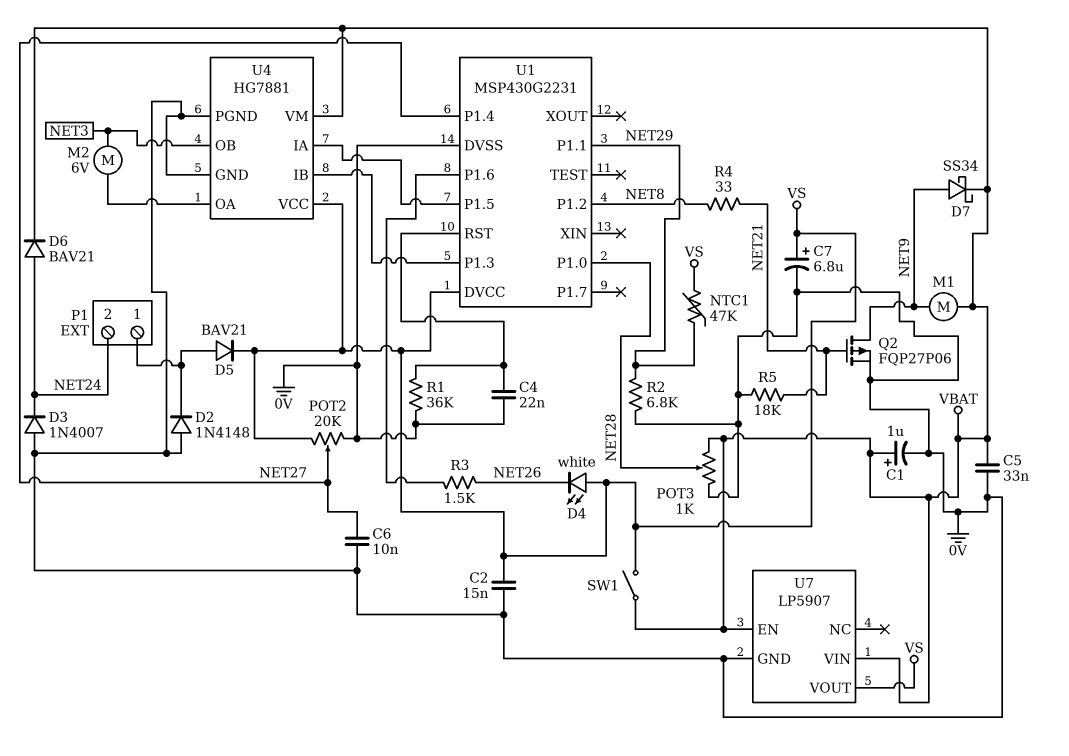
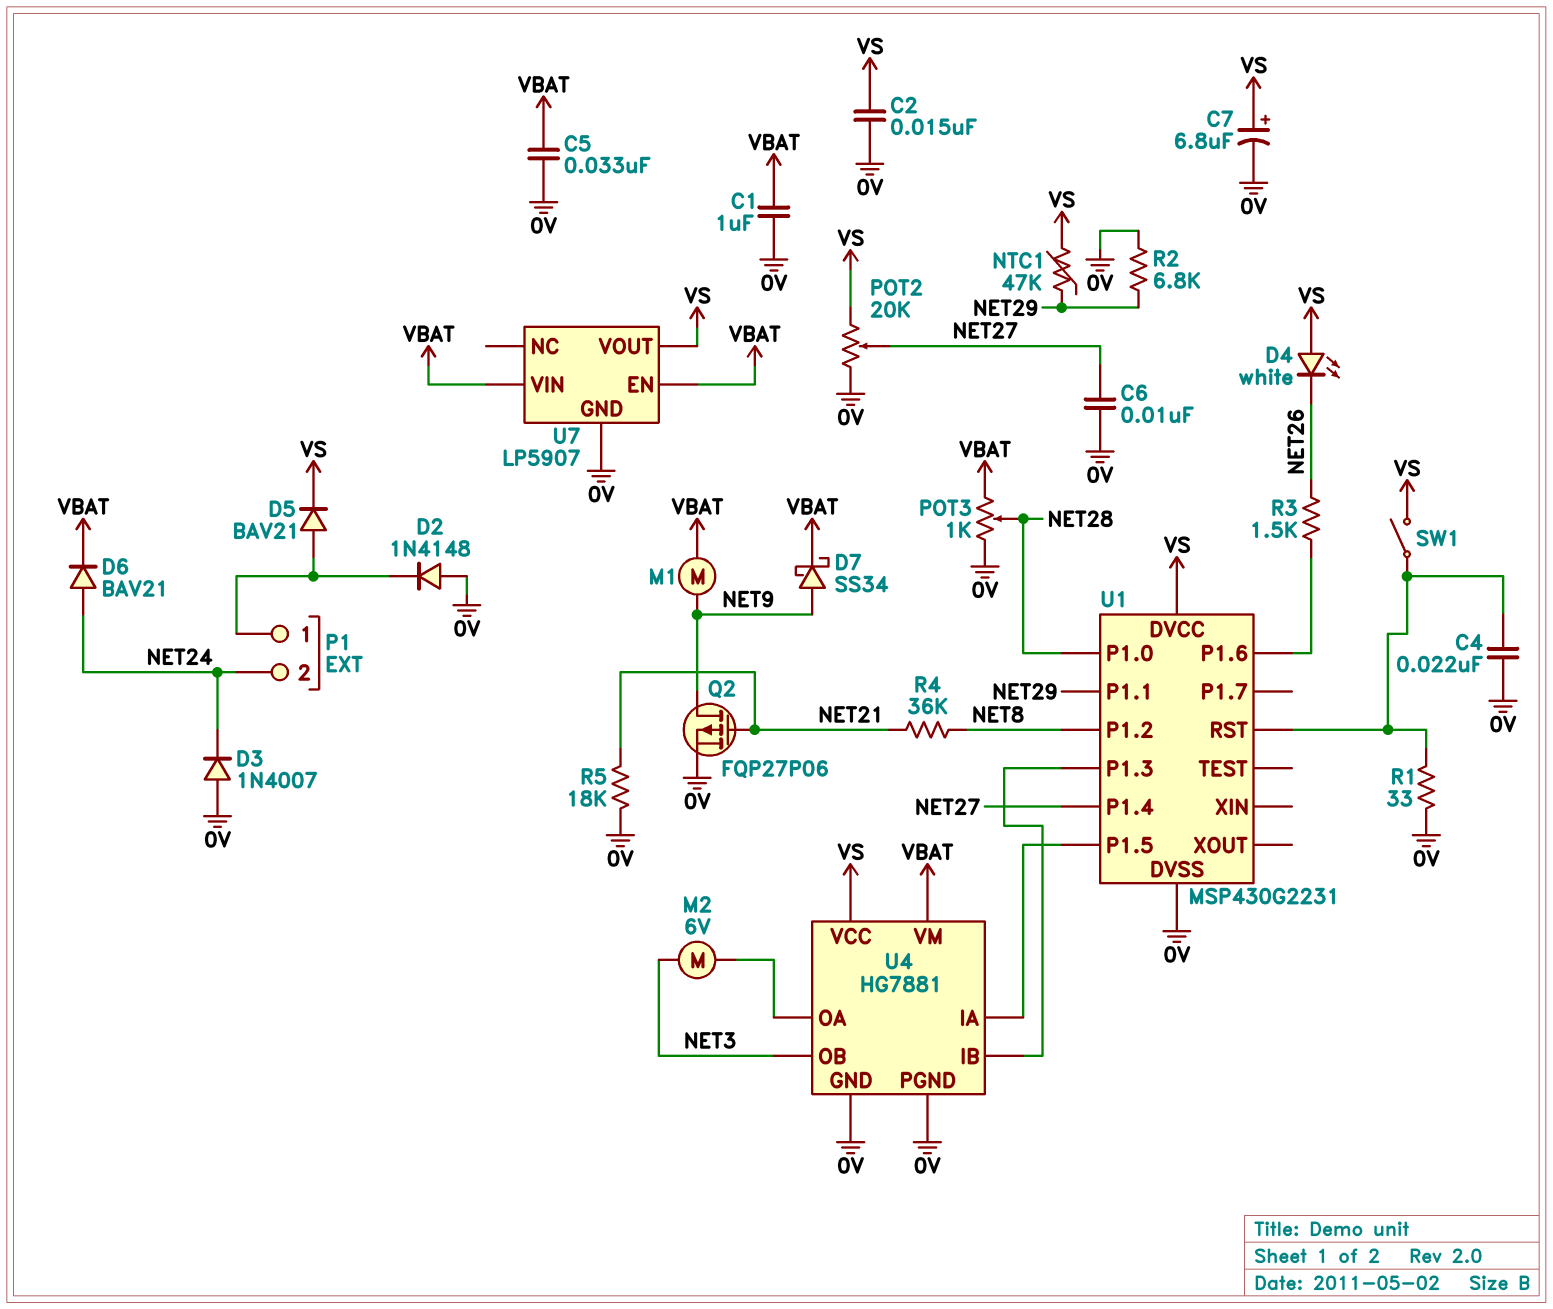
C1: 1uF (plus VBAT, minus 0V) -> 1uF (0V, VBAT)
R1: 36k (0V, U1/RST) -> 33 (0V, U1/RST)
R4: 33 (NET8, NET21) -> 36k (NET8, NET21)
SW1: switch (VBAT, VS) -> switch (U1/RST, VS)

